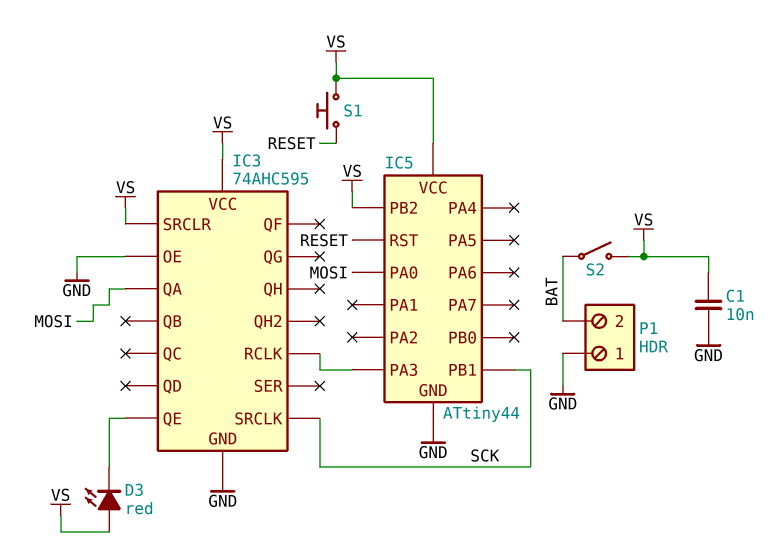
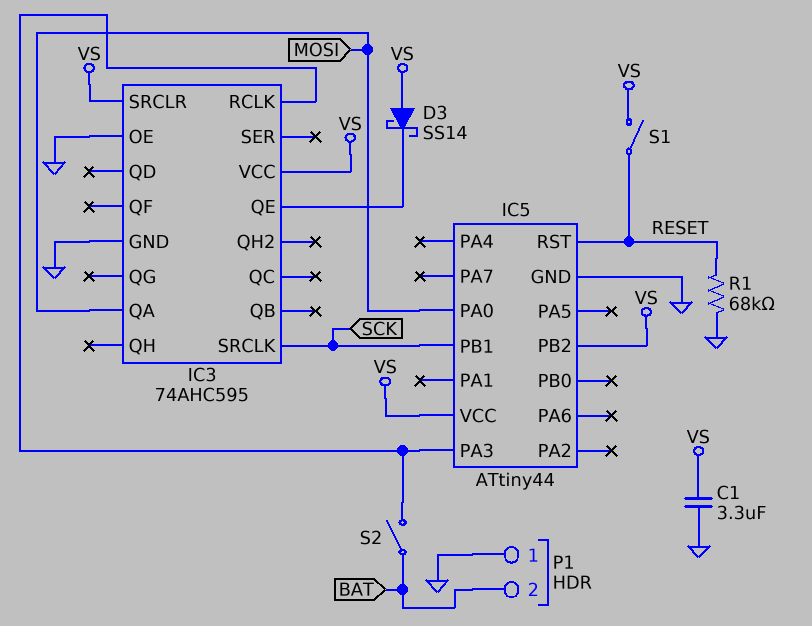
C1: 10nF (GND, VS) -> 3.3uF (GND, VS)
D3: LED red (A VS, K IC3/QE) -> schottky SS14 (A VS, K IC3/QE)
R1: none -> 68k (GND, RESET)
S1: button (RESET, VS) -> switch (RESET, VS)
S2: switch (BAT, VS) -> switch (BAT, IC3/RCLK)

